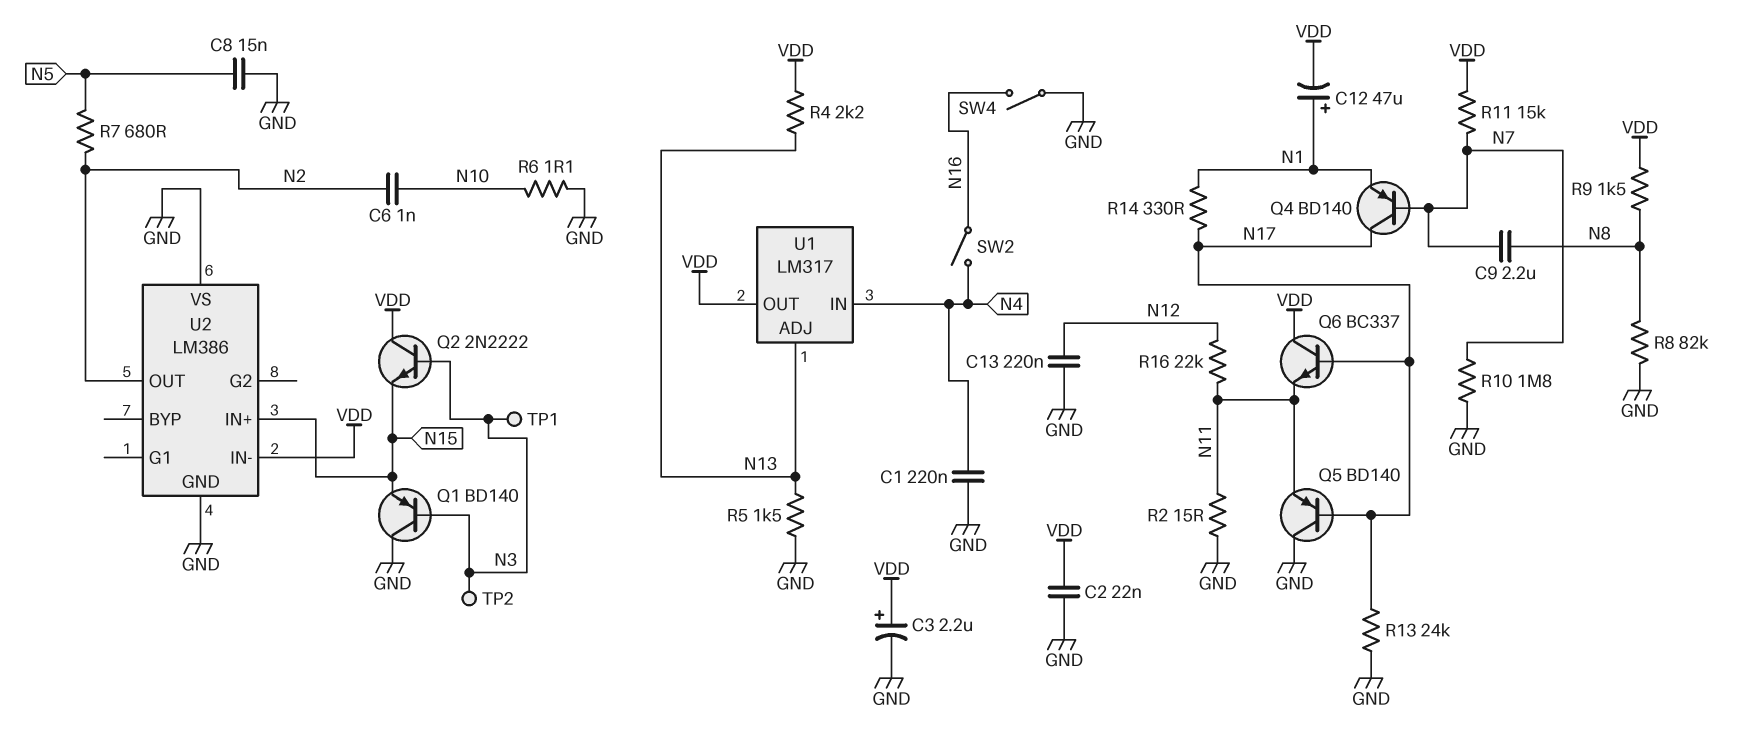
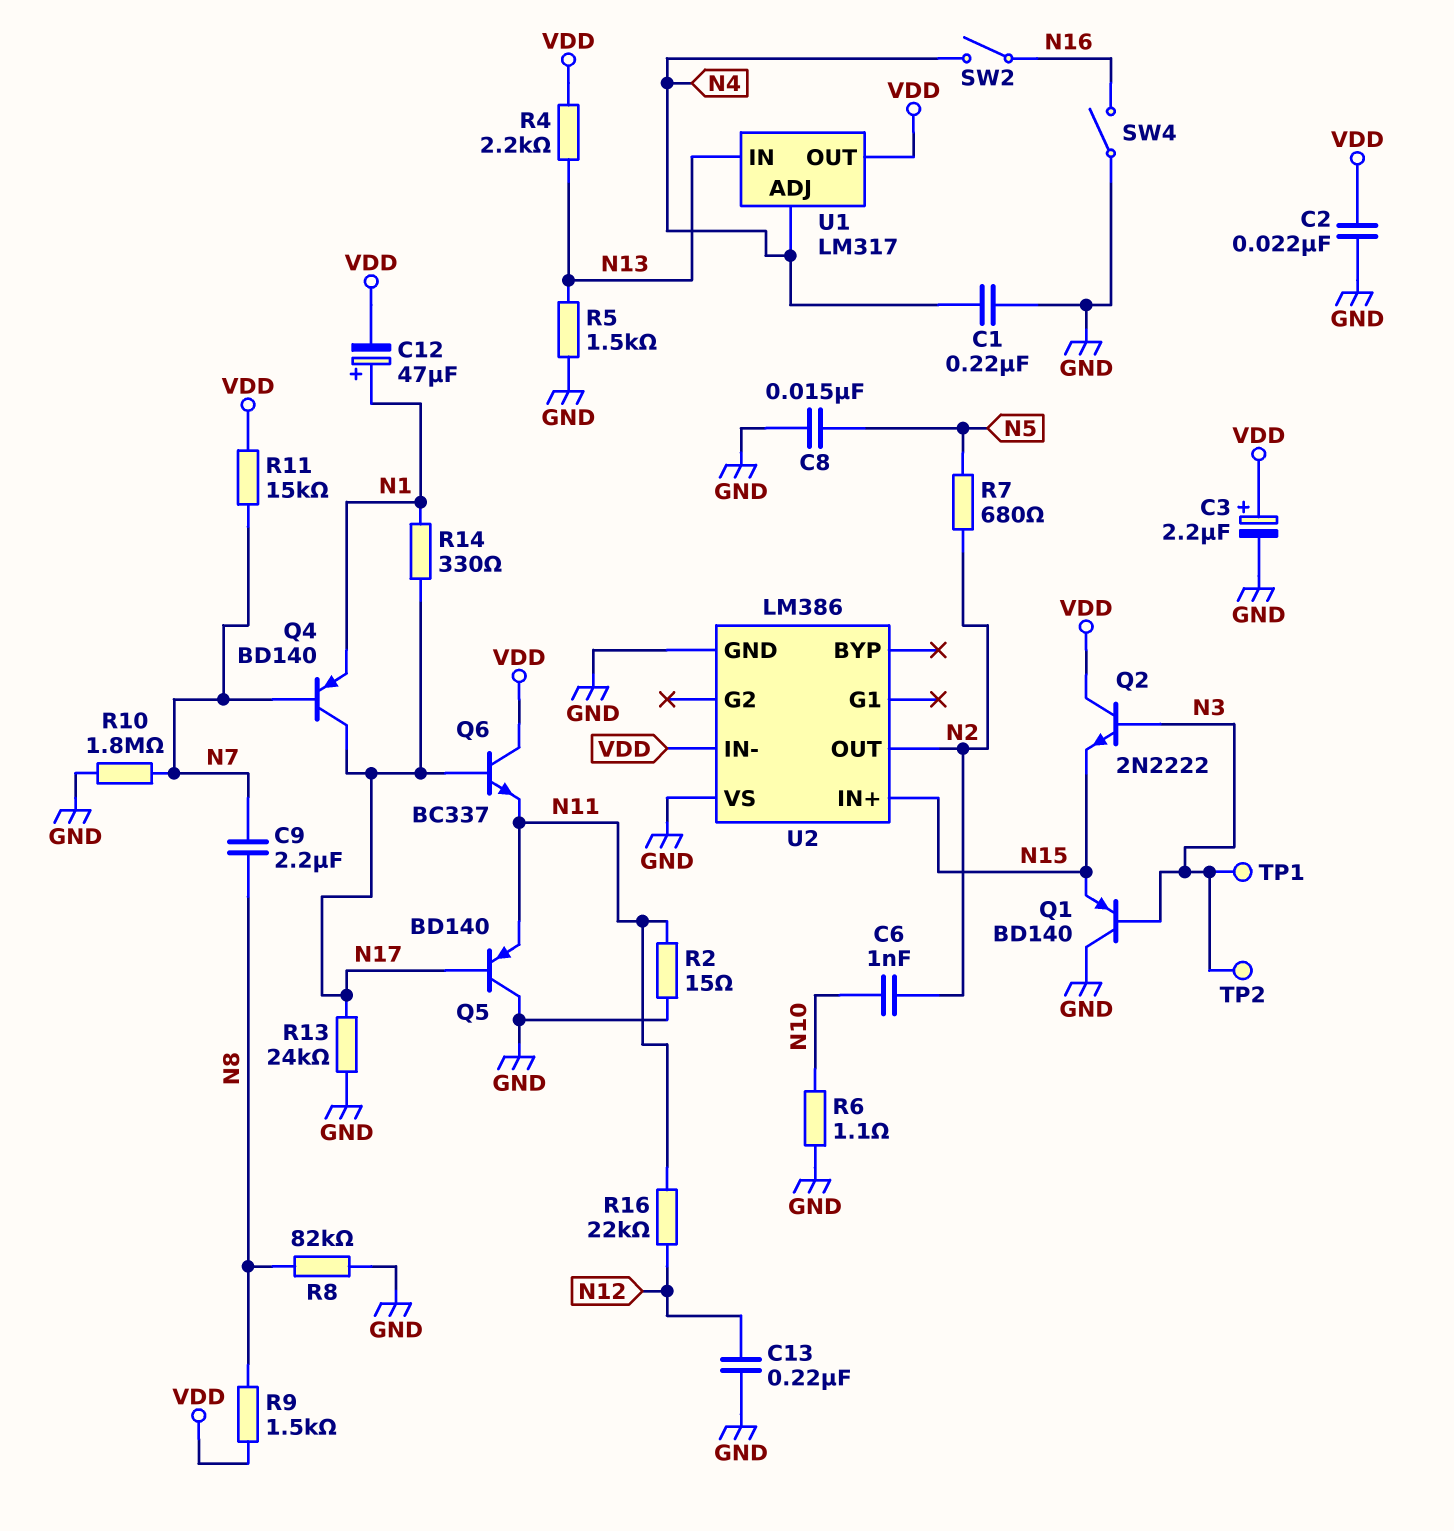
U1 pin ADJ: N13 -> N4
U1 pin IN: N4 -> N13

